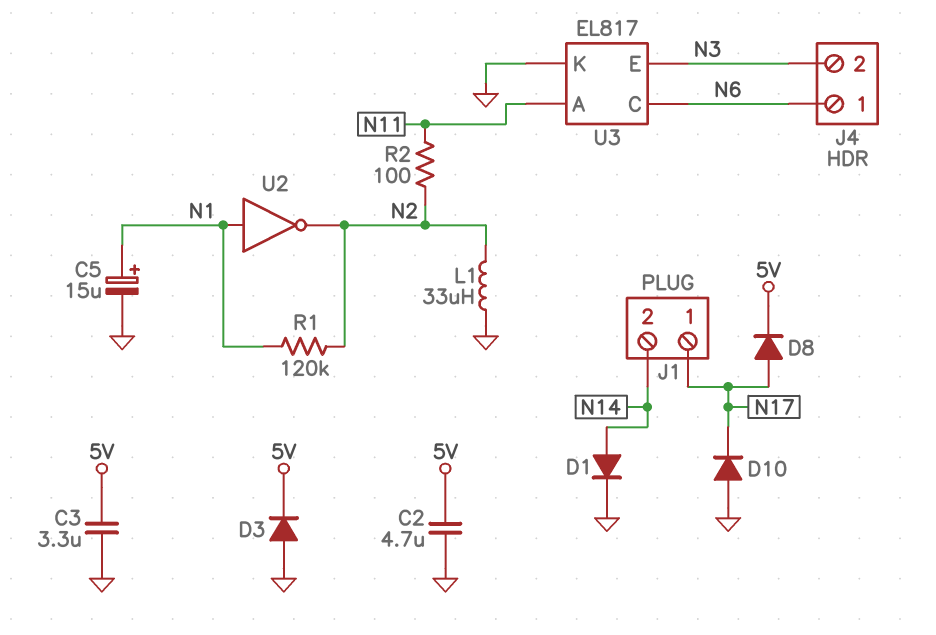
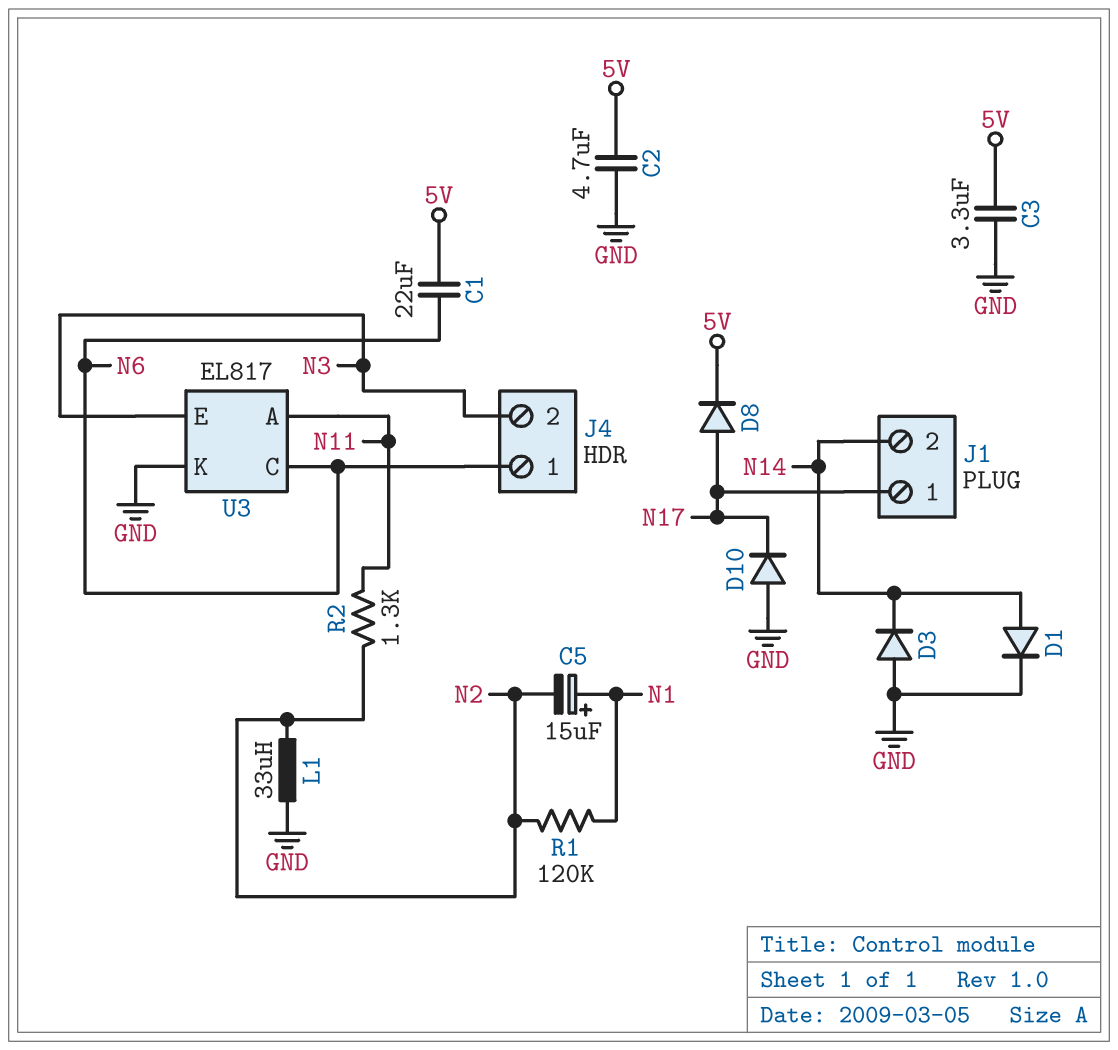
C1: none -> 22uF (5V, N6)
C5: 15uF (plus N1, minus GND) -> 15uF (plus N1, minus N2)
D3: diode (A GND, K 5V) -> diode (A GND, K N14)
R2: 100 (N2, N11) -> 1.3k (N2, N11)
U2: NOT (in N1, out N2) -> none

